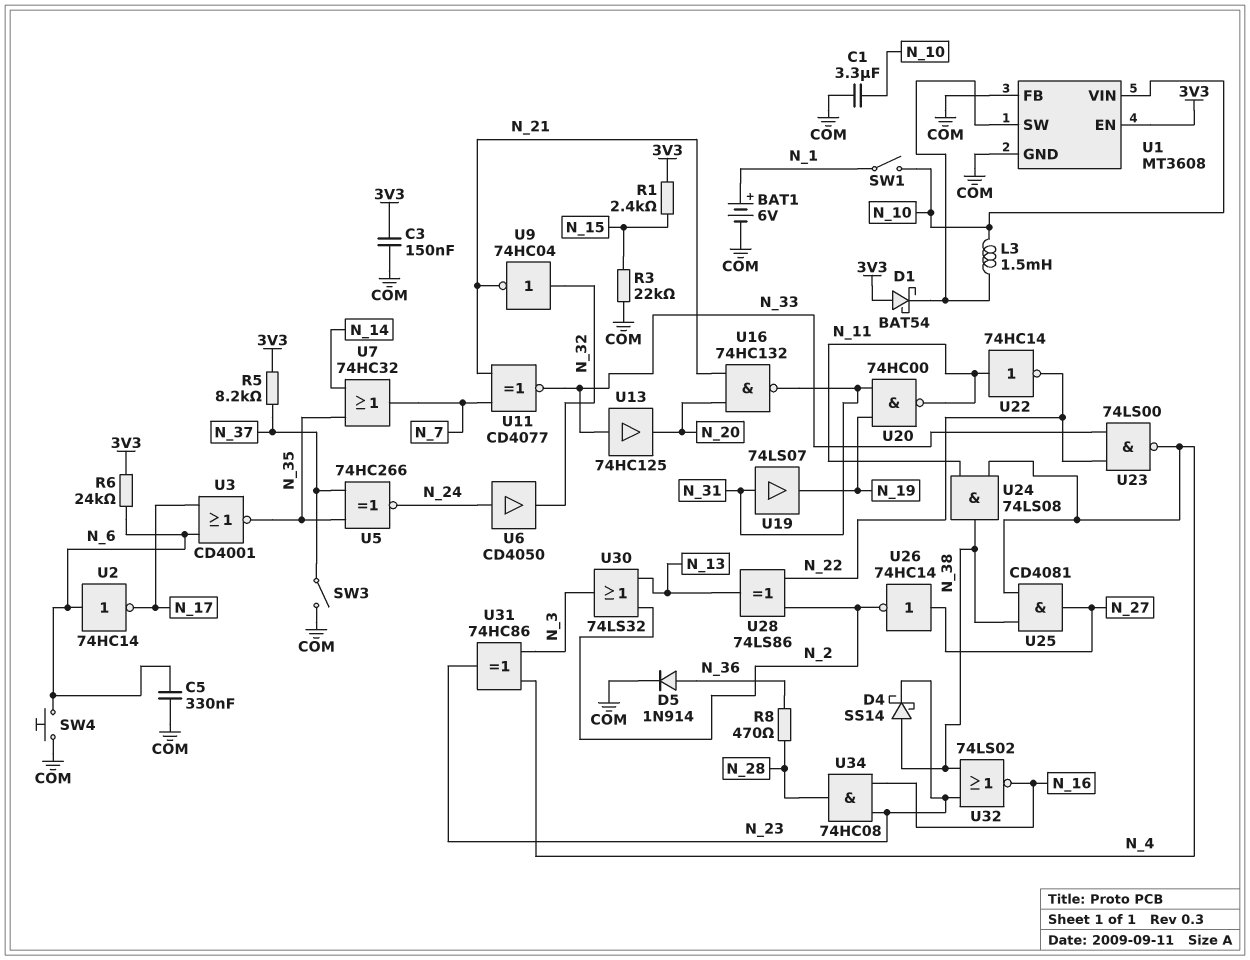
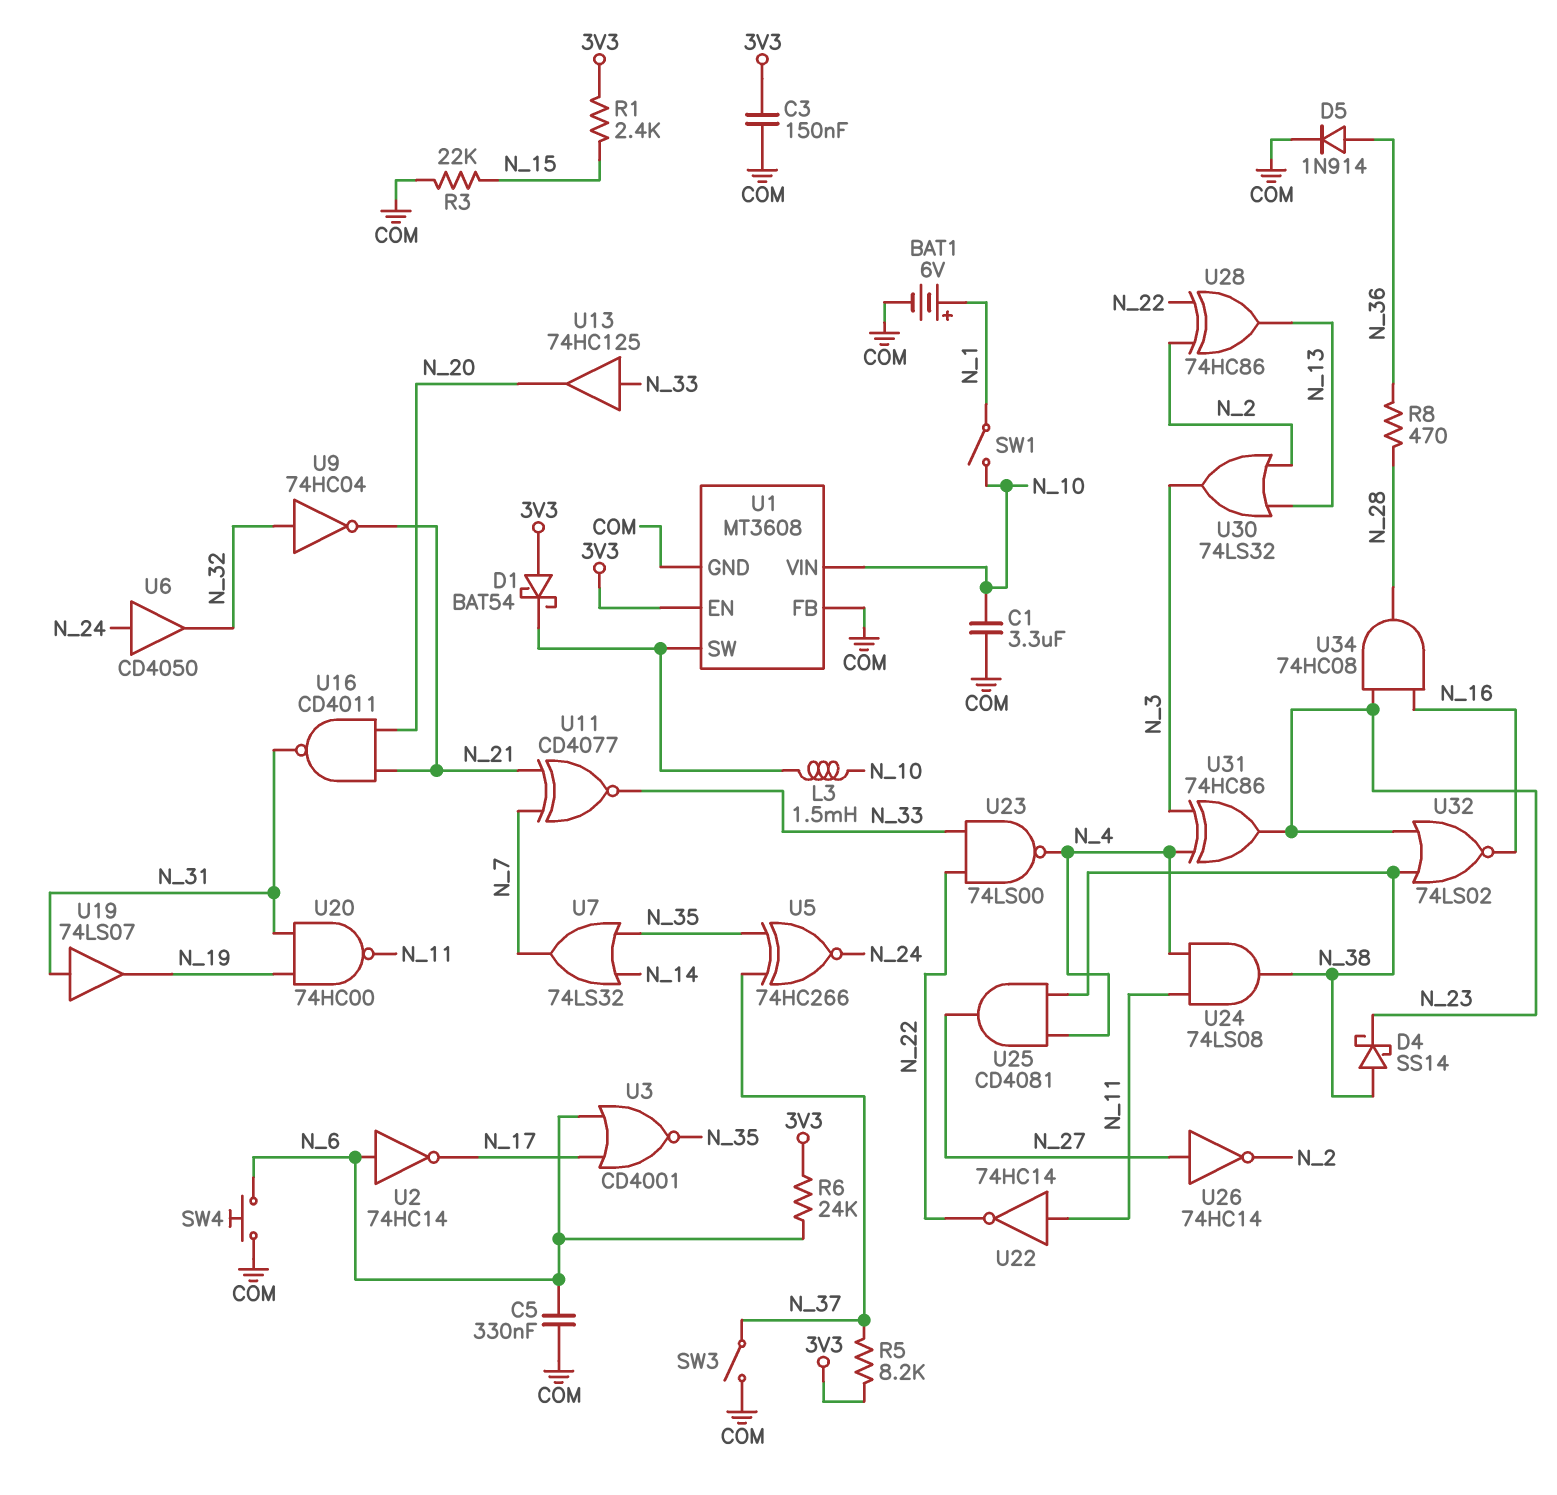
U7: OR 74HC32 (in N_14, in N_35, out N_7) -> OR 74LS32 (in N_14, in N_35, out N_7)
U16: NAND 74HC132 (in N_20, in N_21, out N_31) -> NAND CD4011 (in N_20, in N_21, out N_31)
U28: XOR 74LS86 (in N_2, in N_22, out N_13) -> XOR 74HC86 (in N_2, in N_22, out N_13)

